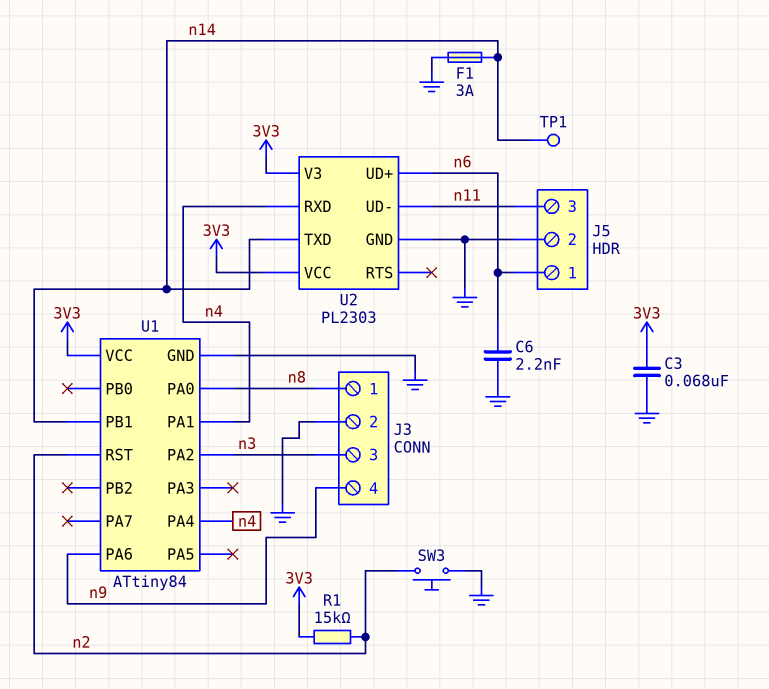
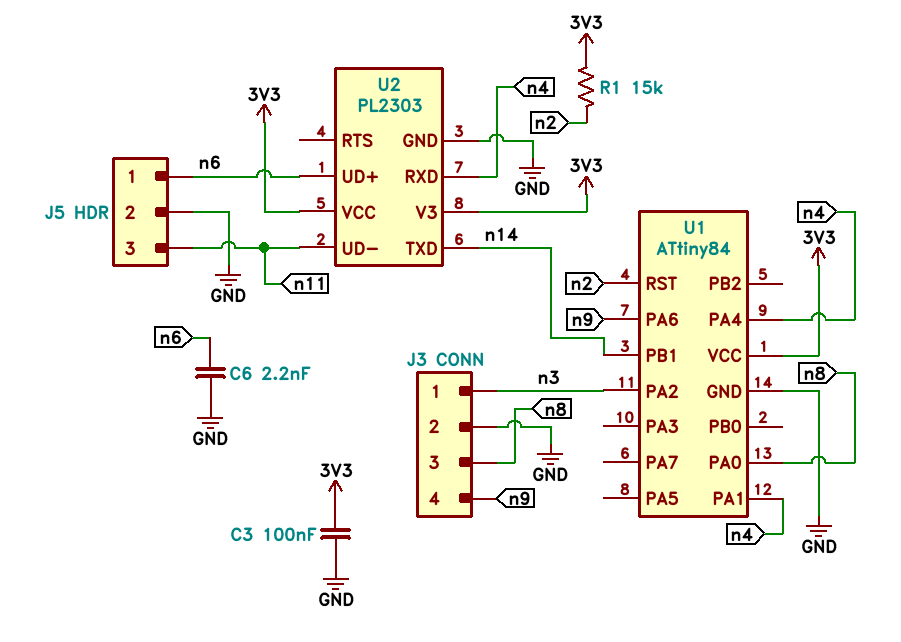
C3: 68nF (3V3, GND) -> 100nF (3V3, GND)
F1: 3A (GND, n14) -> none
J3 pin 1: n8 -> n3
J3 pin 3: n3 -> n8
SW3: button (GND, n2) -> none
TP1: test point (n14) -> none

